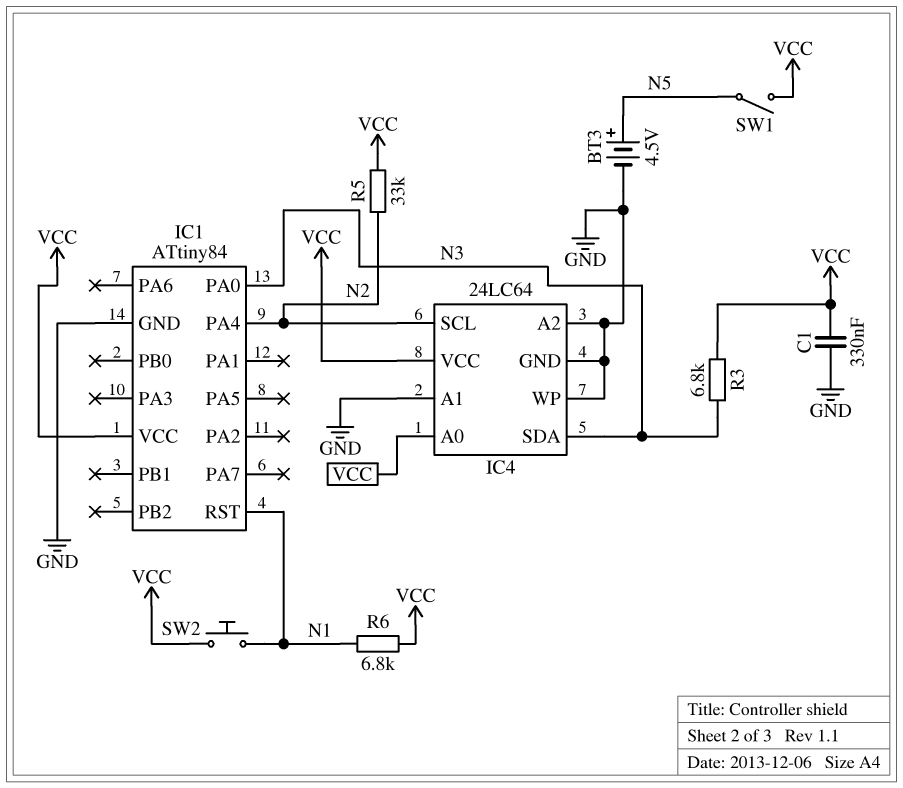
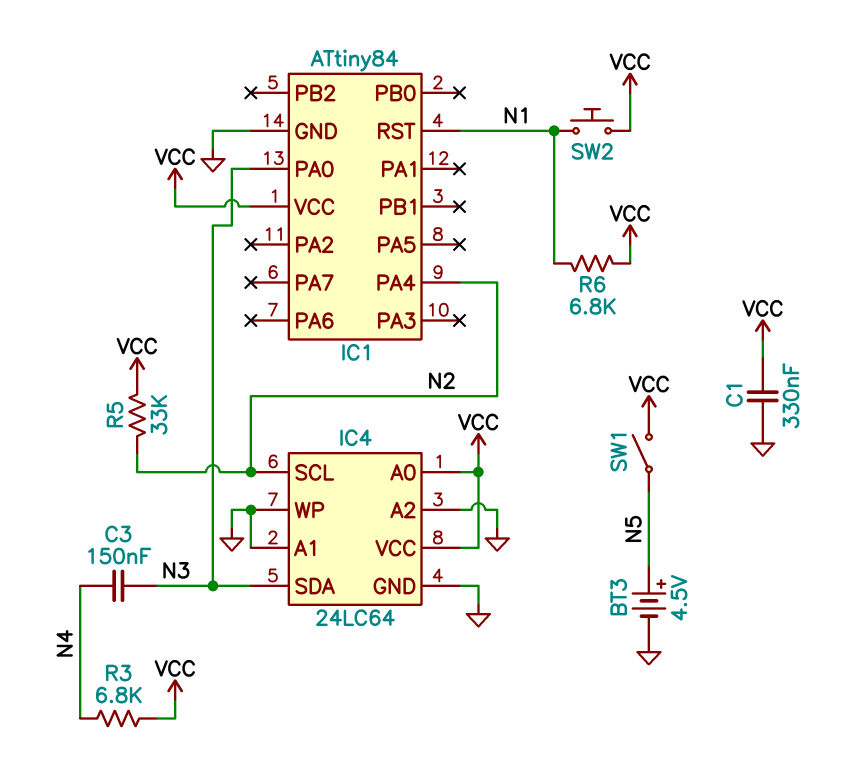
C3: none -> 150nF (N3, N4)
R3: 6.8k (N3, VCC) -> 6.8k (N4, VCC)

